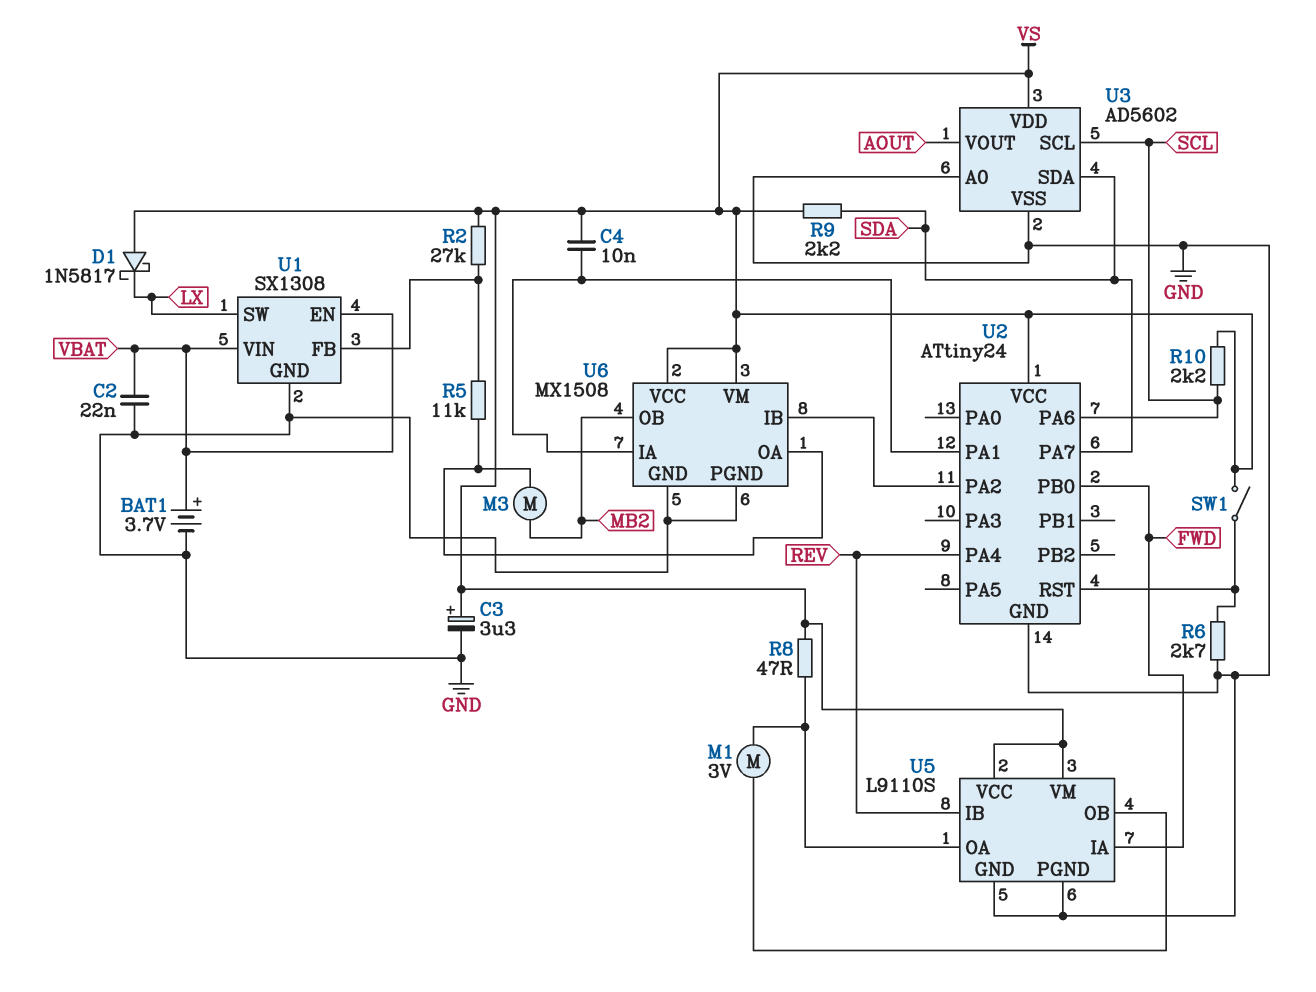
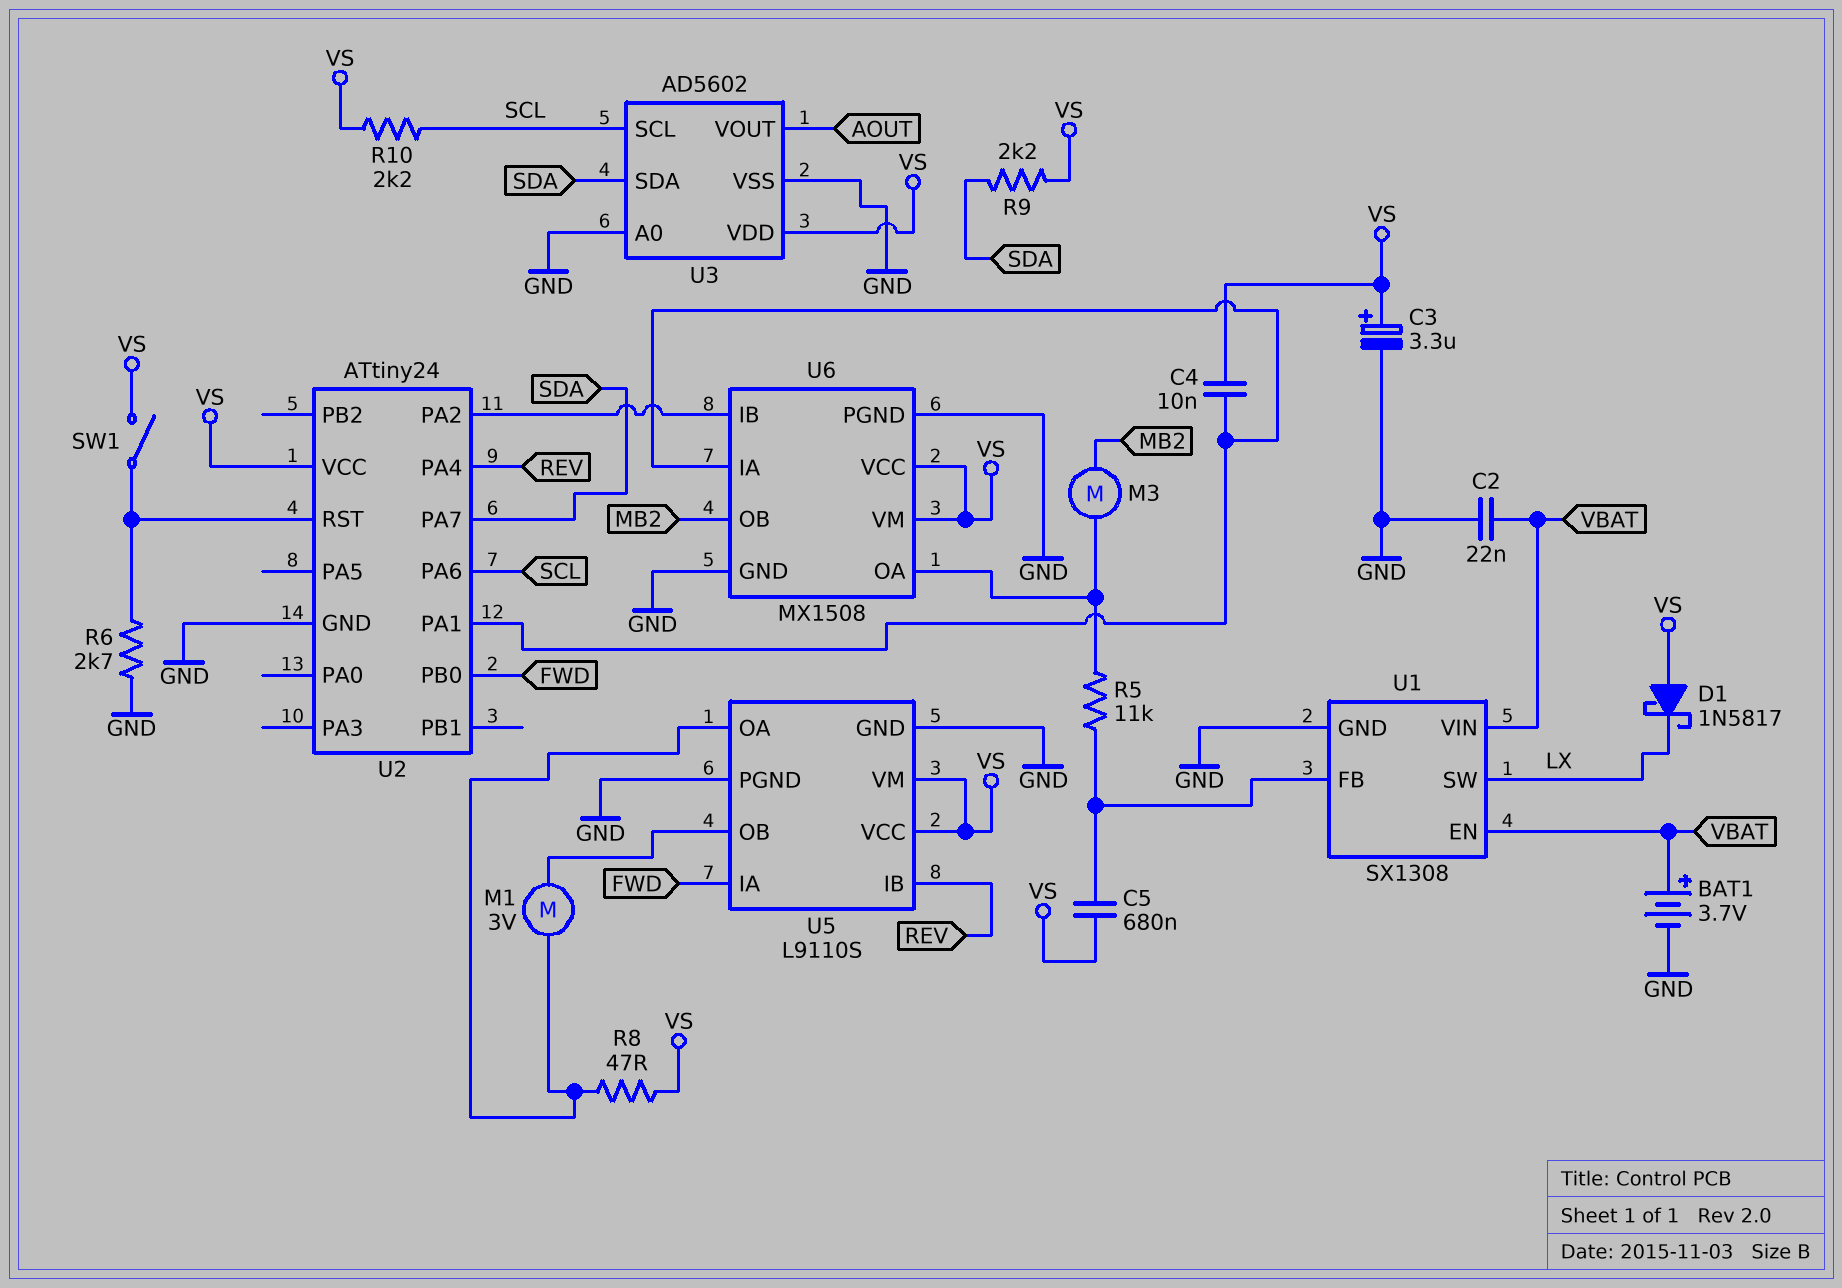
C5: none -> 680nF (U1/FB, VS)
R2: 27k (U1/FB, VS) -> none

